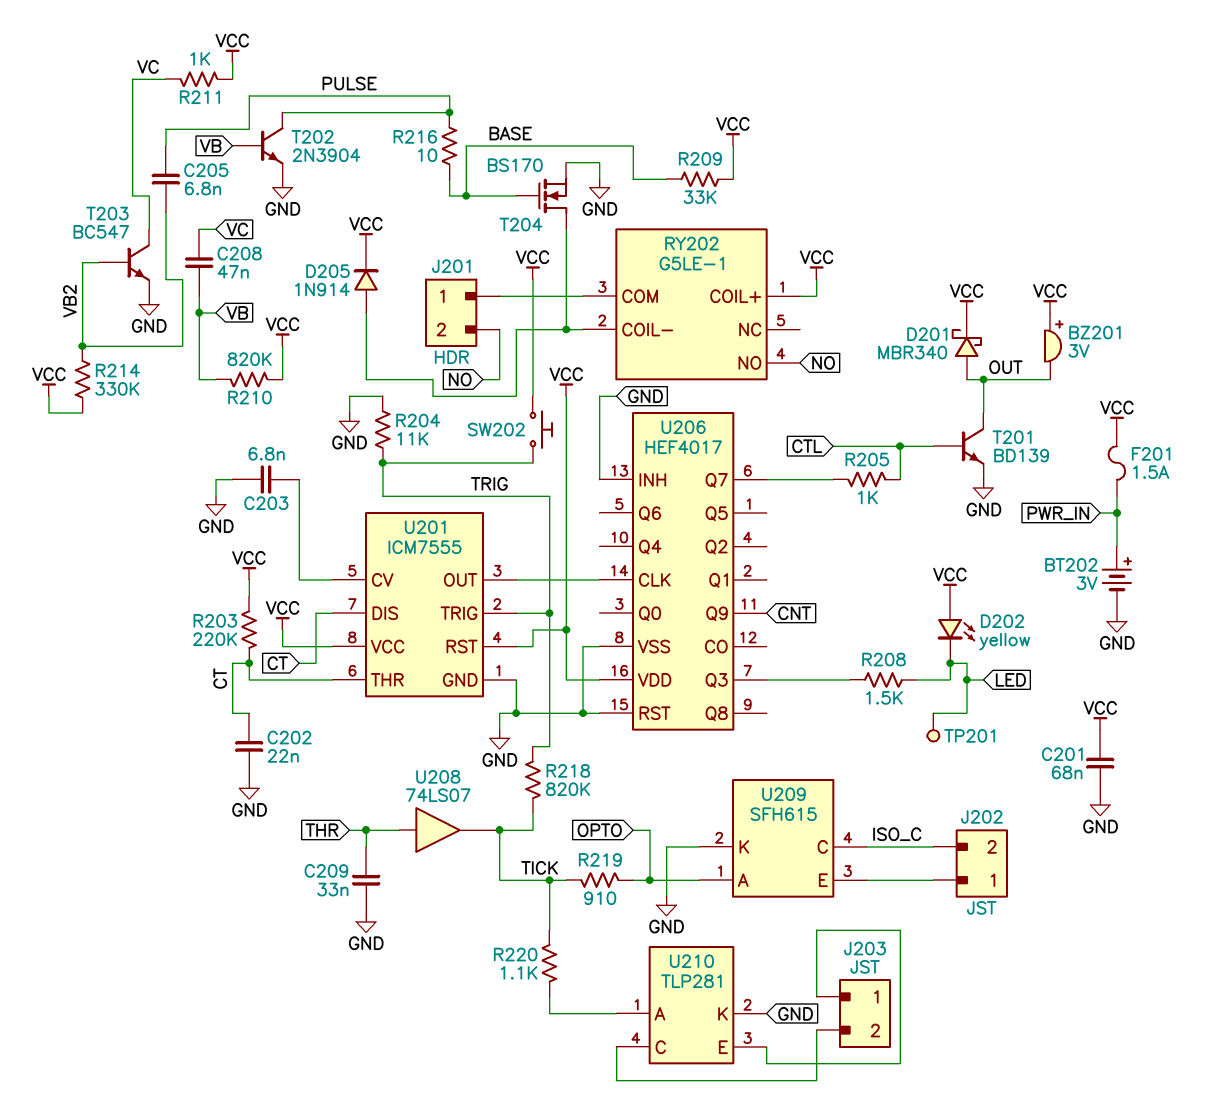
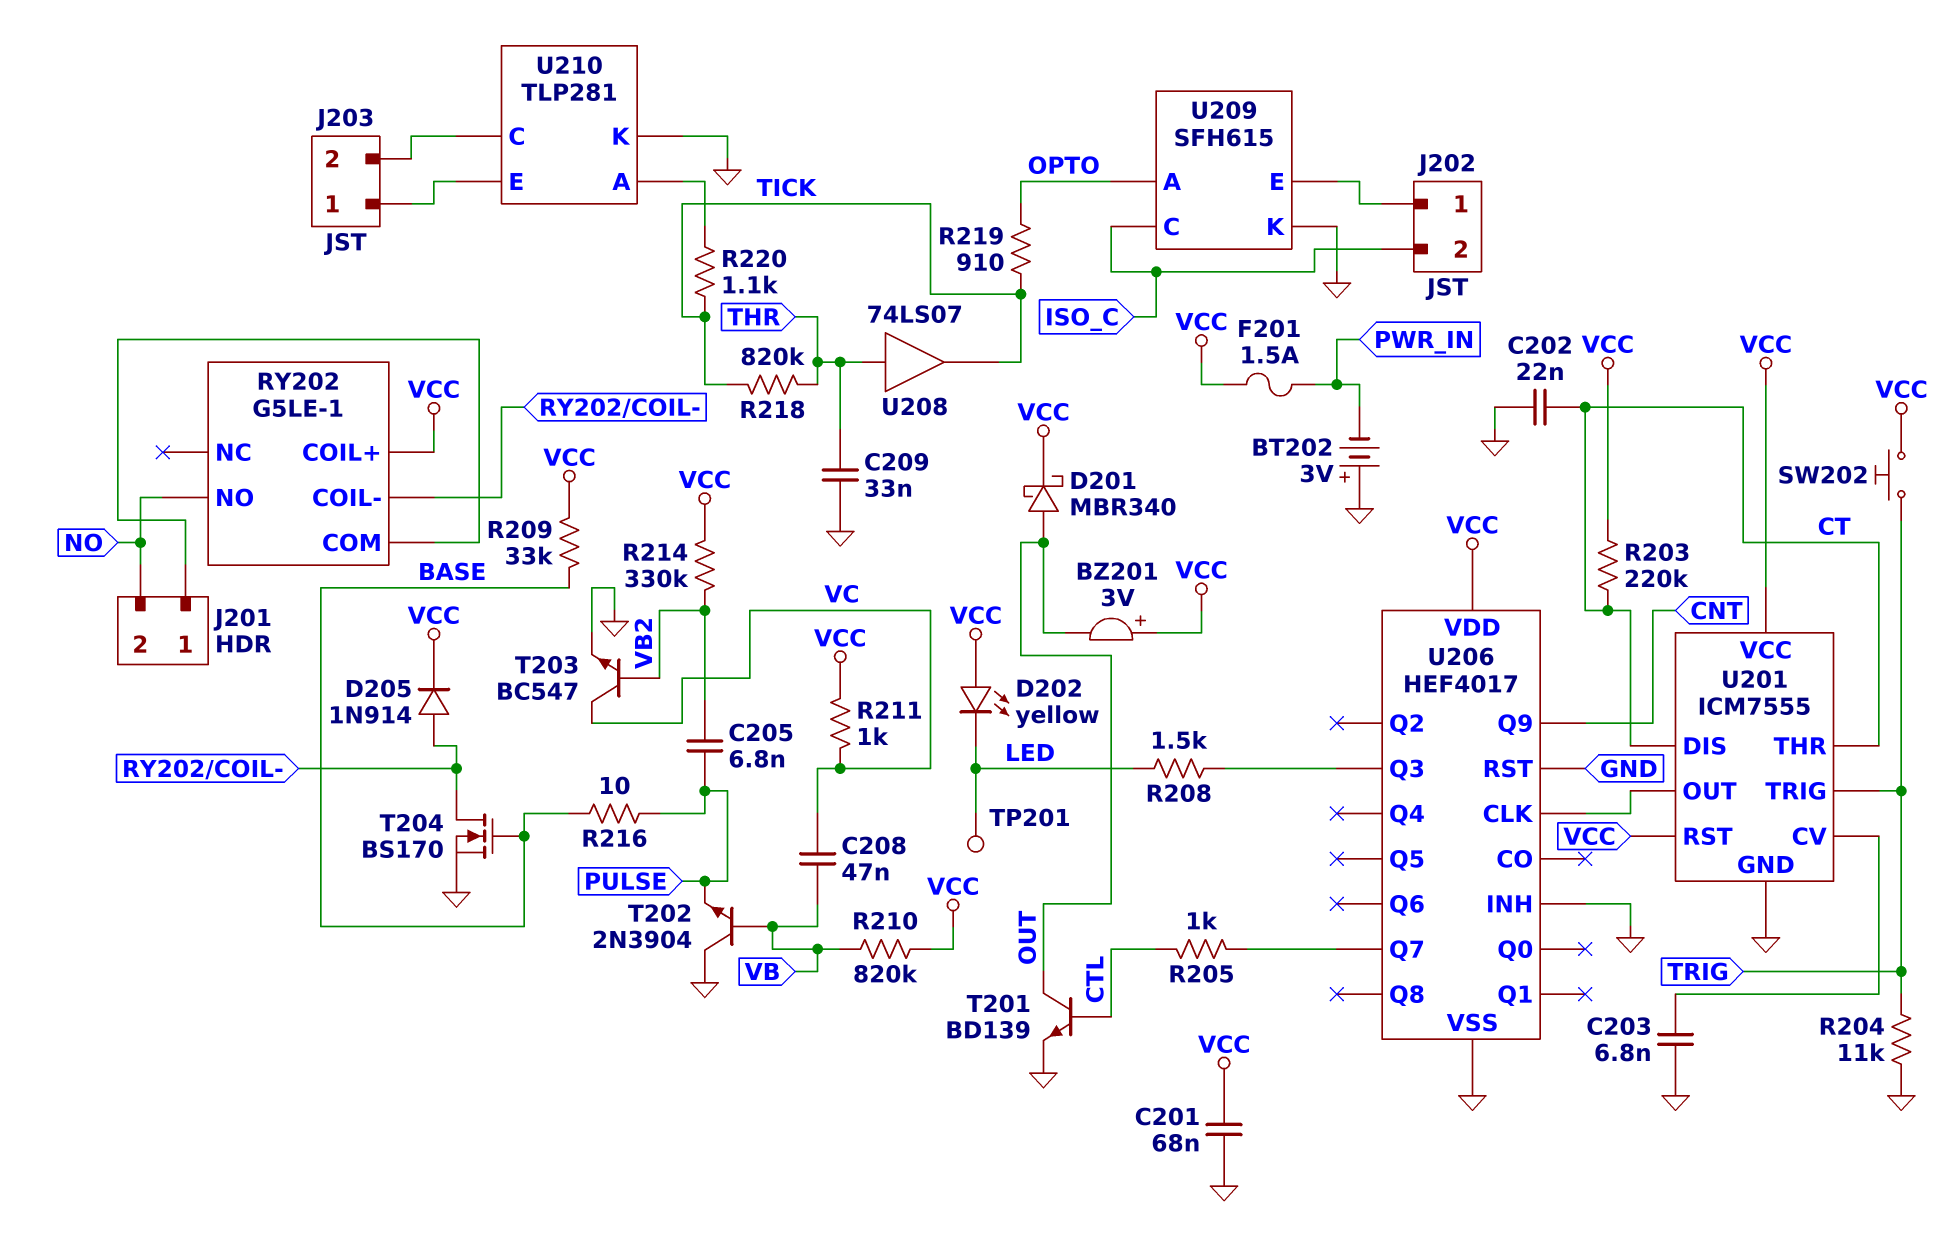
BT202: 3V (plus PWR_IN, minus GND) -> 3V (plus GND, minus PWR_IN)
R218: 820k (TICK, TRIG) -> 820k (THR, TICK)
T202: NPN 2N3904 (B VB, C PULSE, E GND) -> NPN 2N3904 (B VB, C GND, E PULSE)

